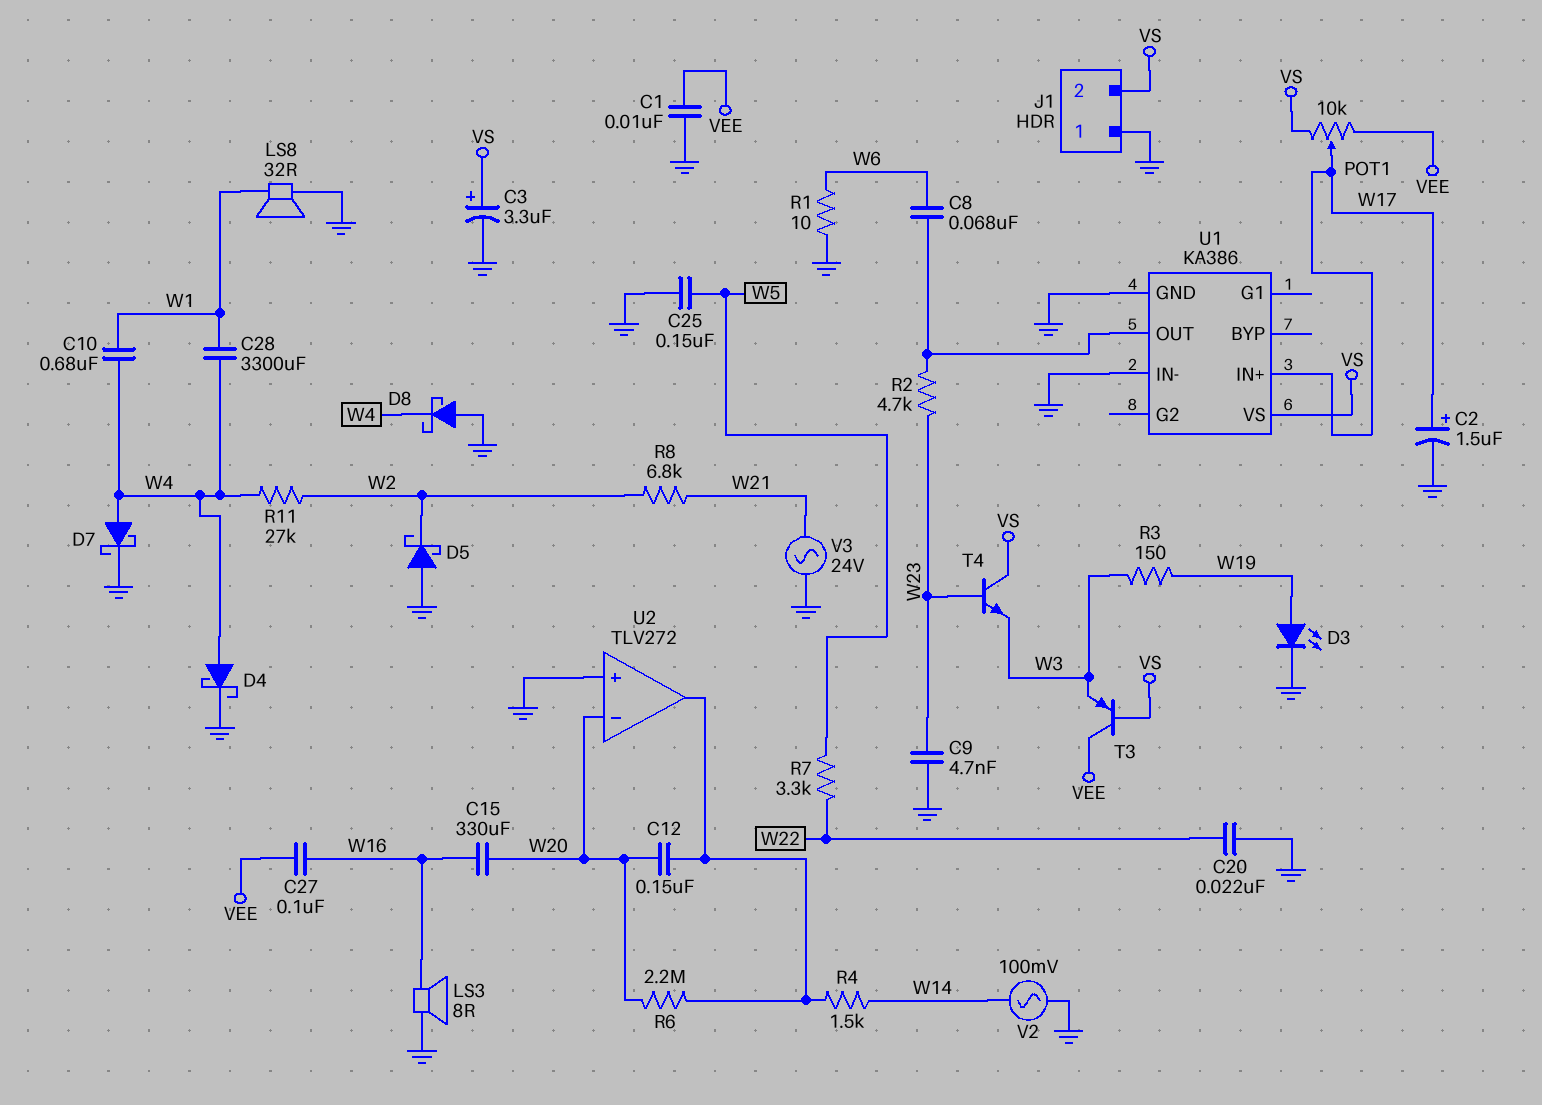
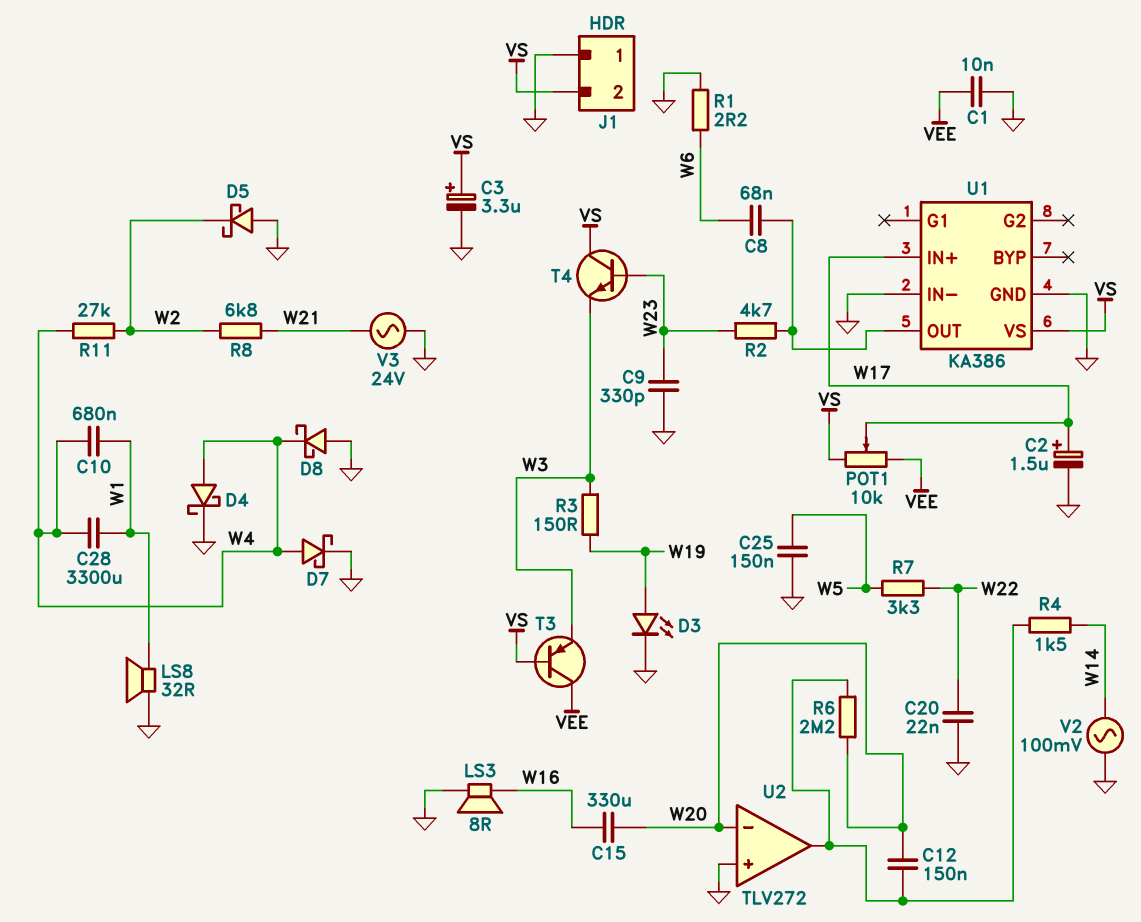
C9: 4.7nF (GND, W23) -> 330pF (GND, W23)
C27: 100nF (VEE, W16) -> none
R1: 10 (GND, W6) -> 2.2 (GND, W6)

